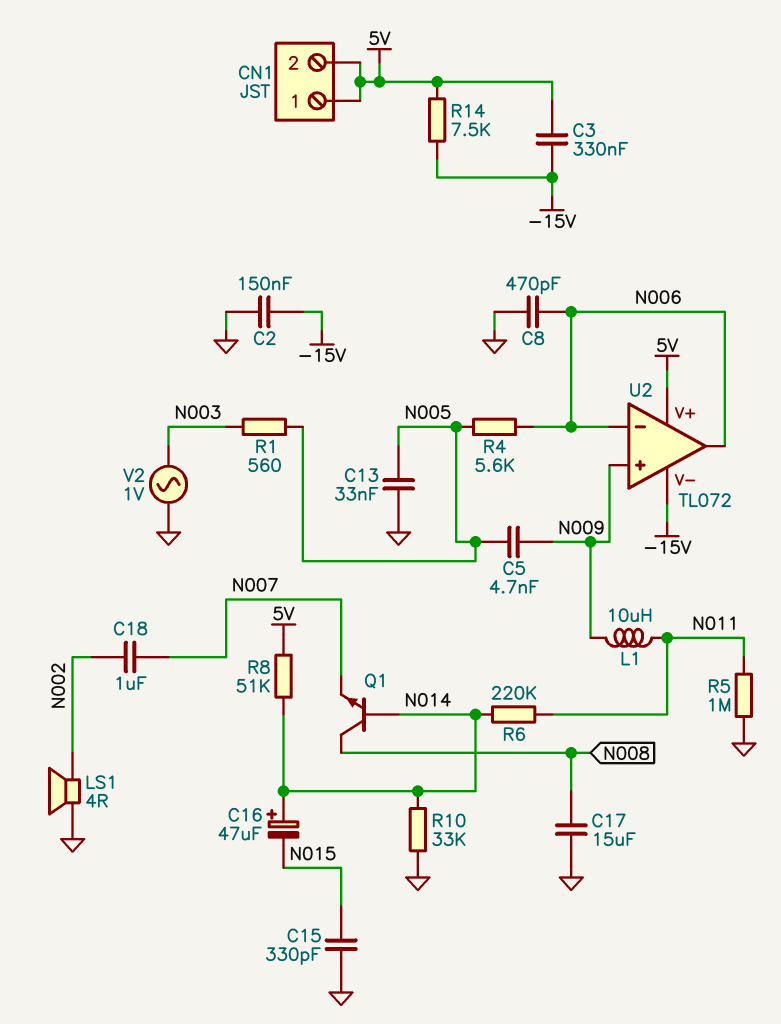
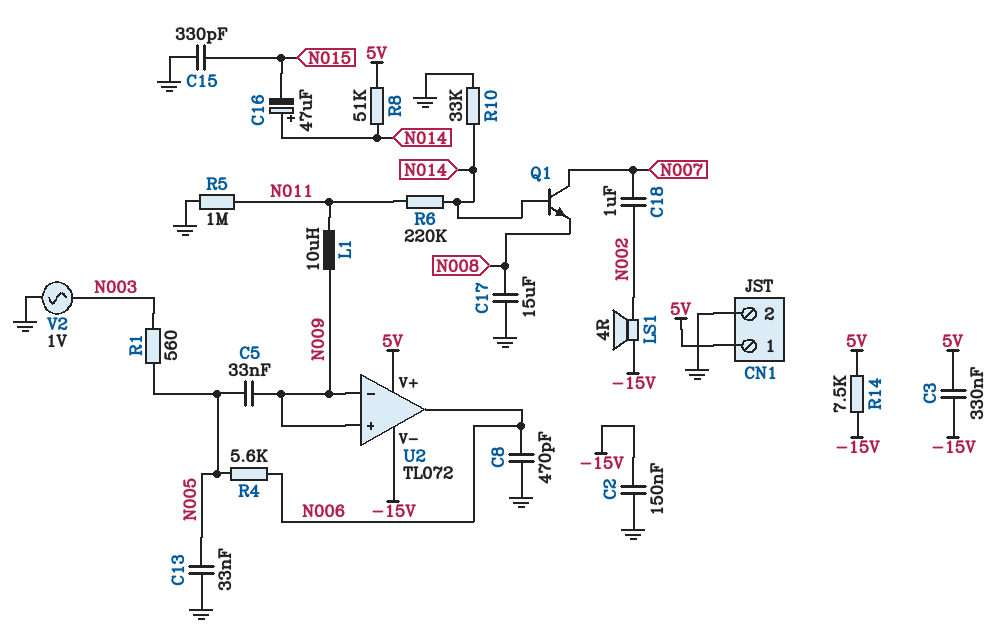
C5: 4.7nF (N005, N009) -> 33nF (N005, N009)
CN1 pin 2: 5V -> GND
LS1: speaker 4R (GND, N002) -> speaker 4R (-15V, N002)
Q1: NPN (B N014, C N008, E N007) -> NPN (B N014, C N007, E N008)
U2 pin in-: N006 -> N009

